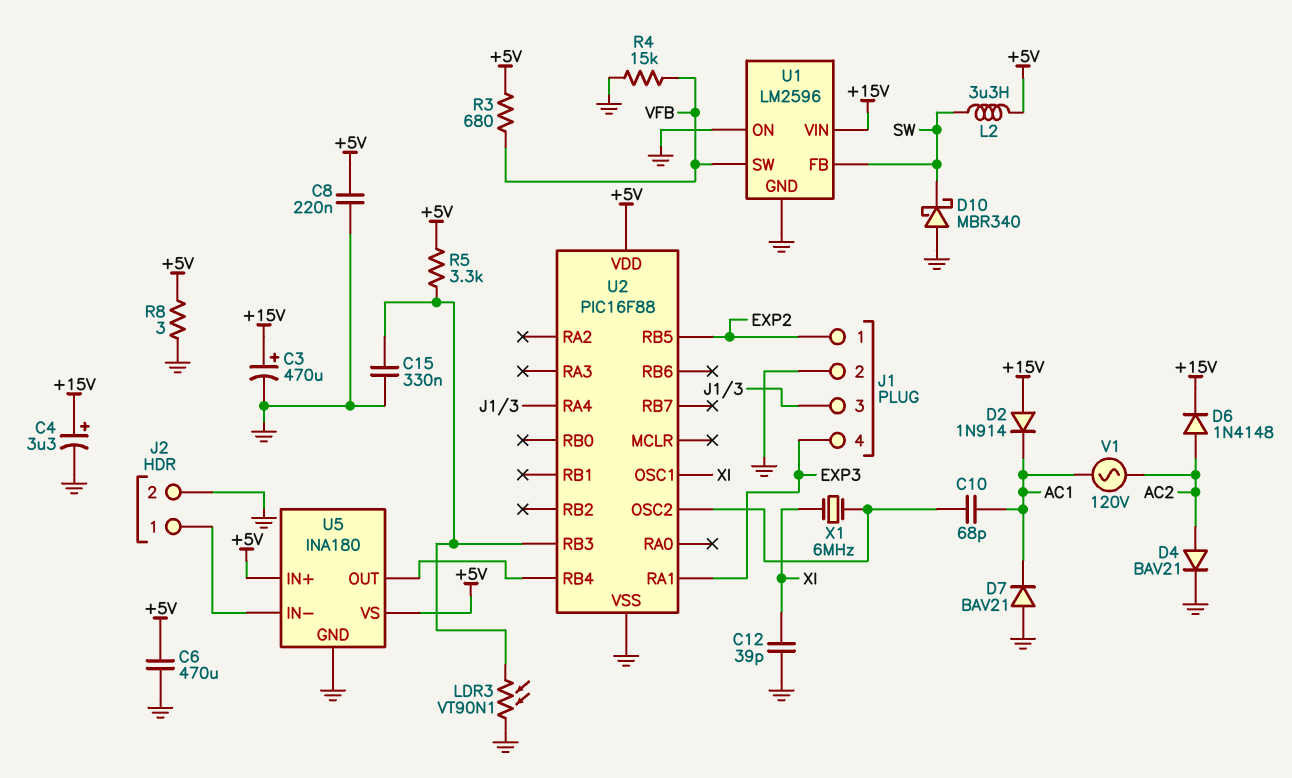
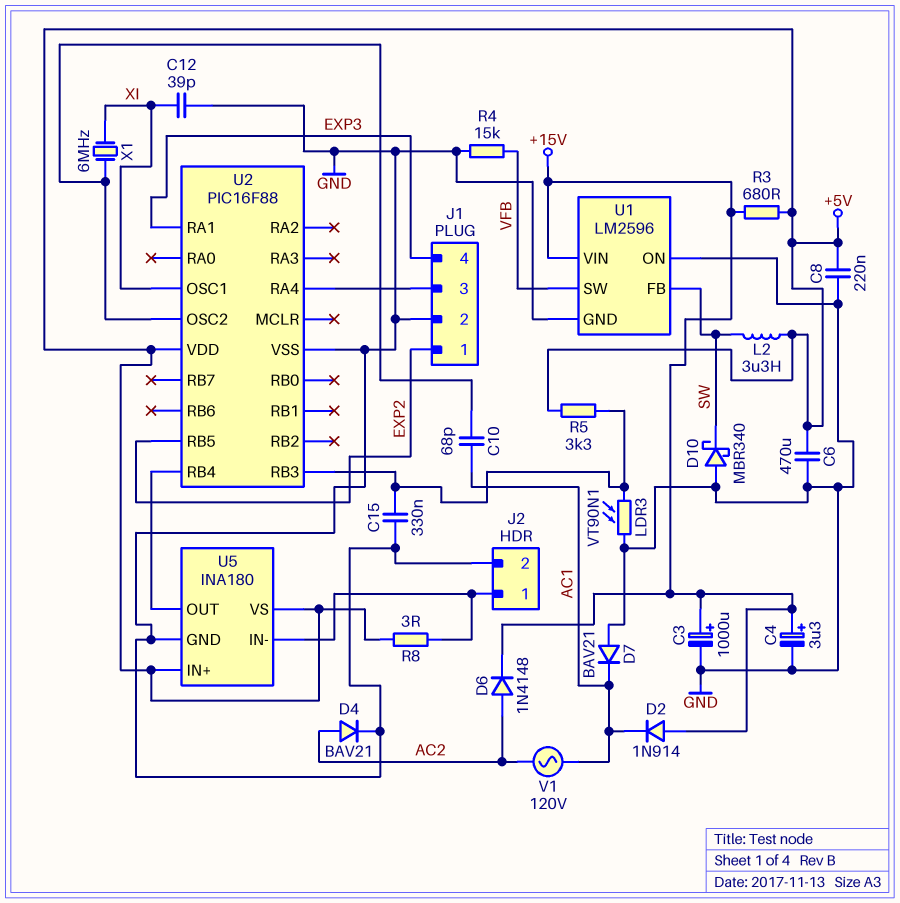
C3: 470uF (plus +15V, minus GND) -> 1000uF (plus +15V, minus GND)
R3: 680 (+5V, VFB) -> 680 (+5V, +15V)
R8: 3 (+5V, GND) -> 3 (+5V, J2/1)

